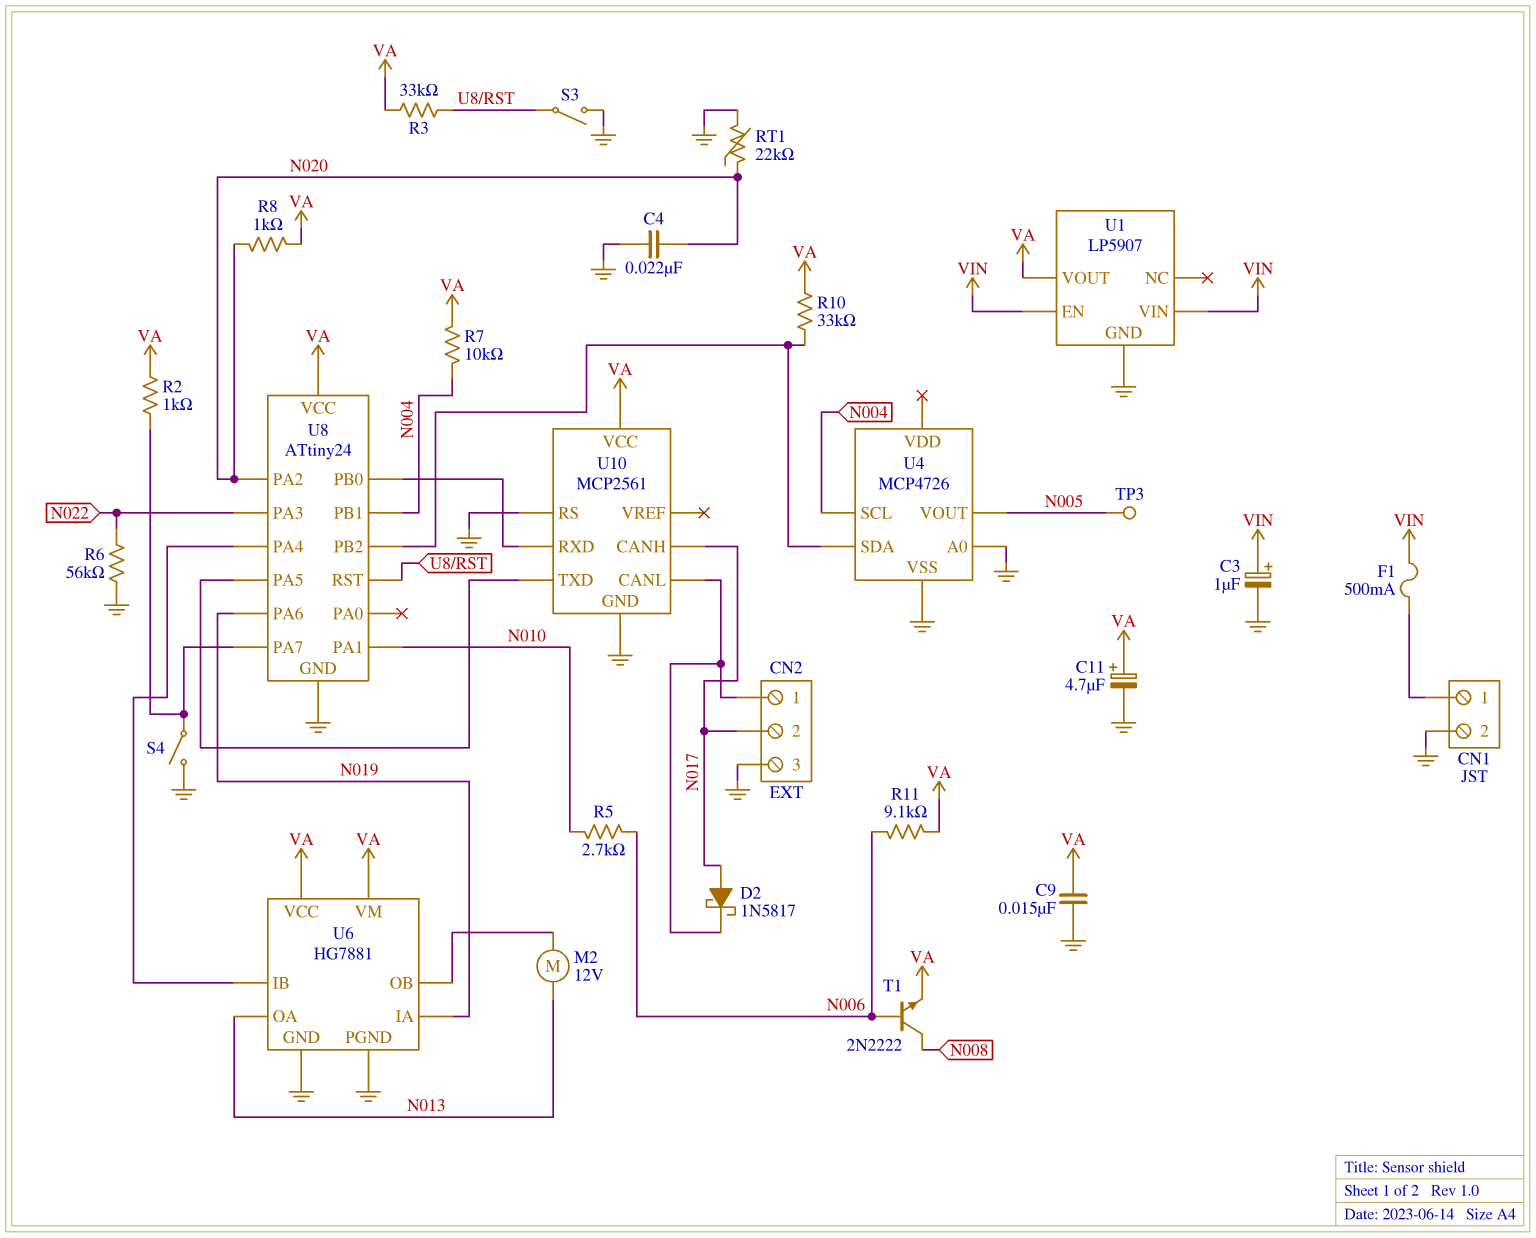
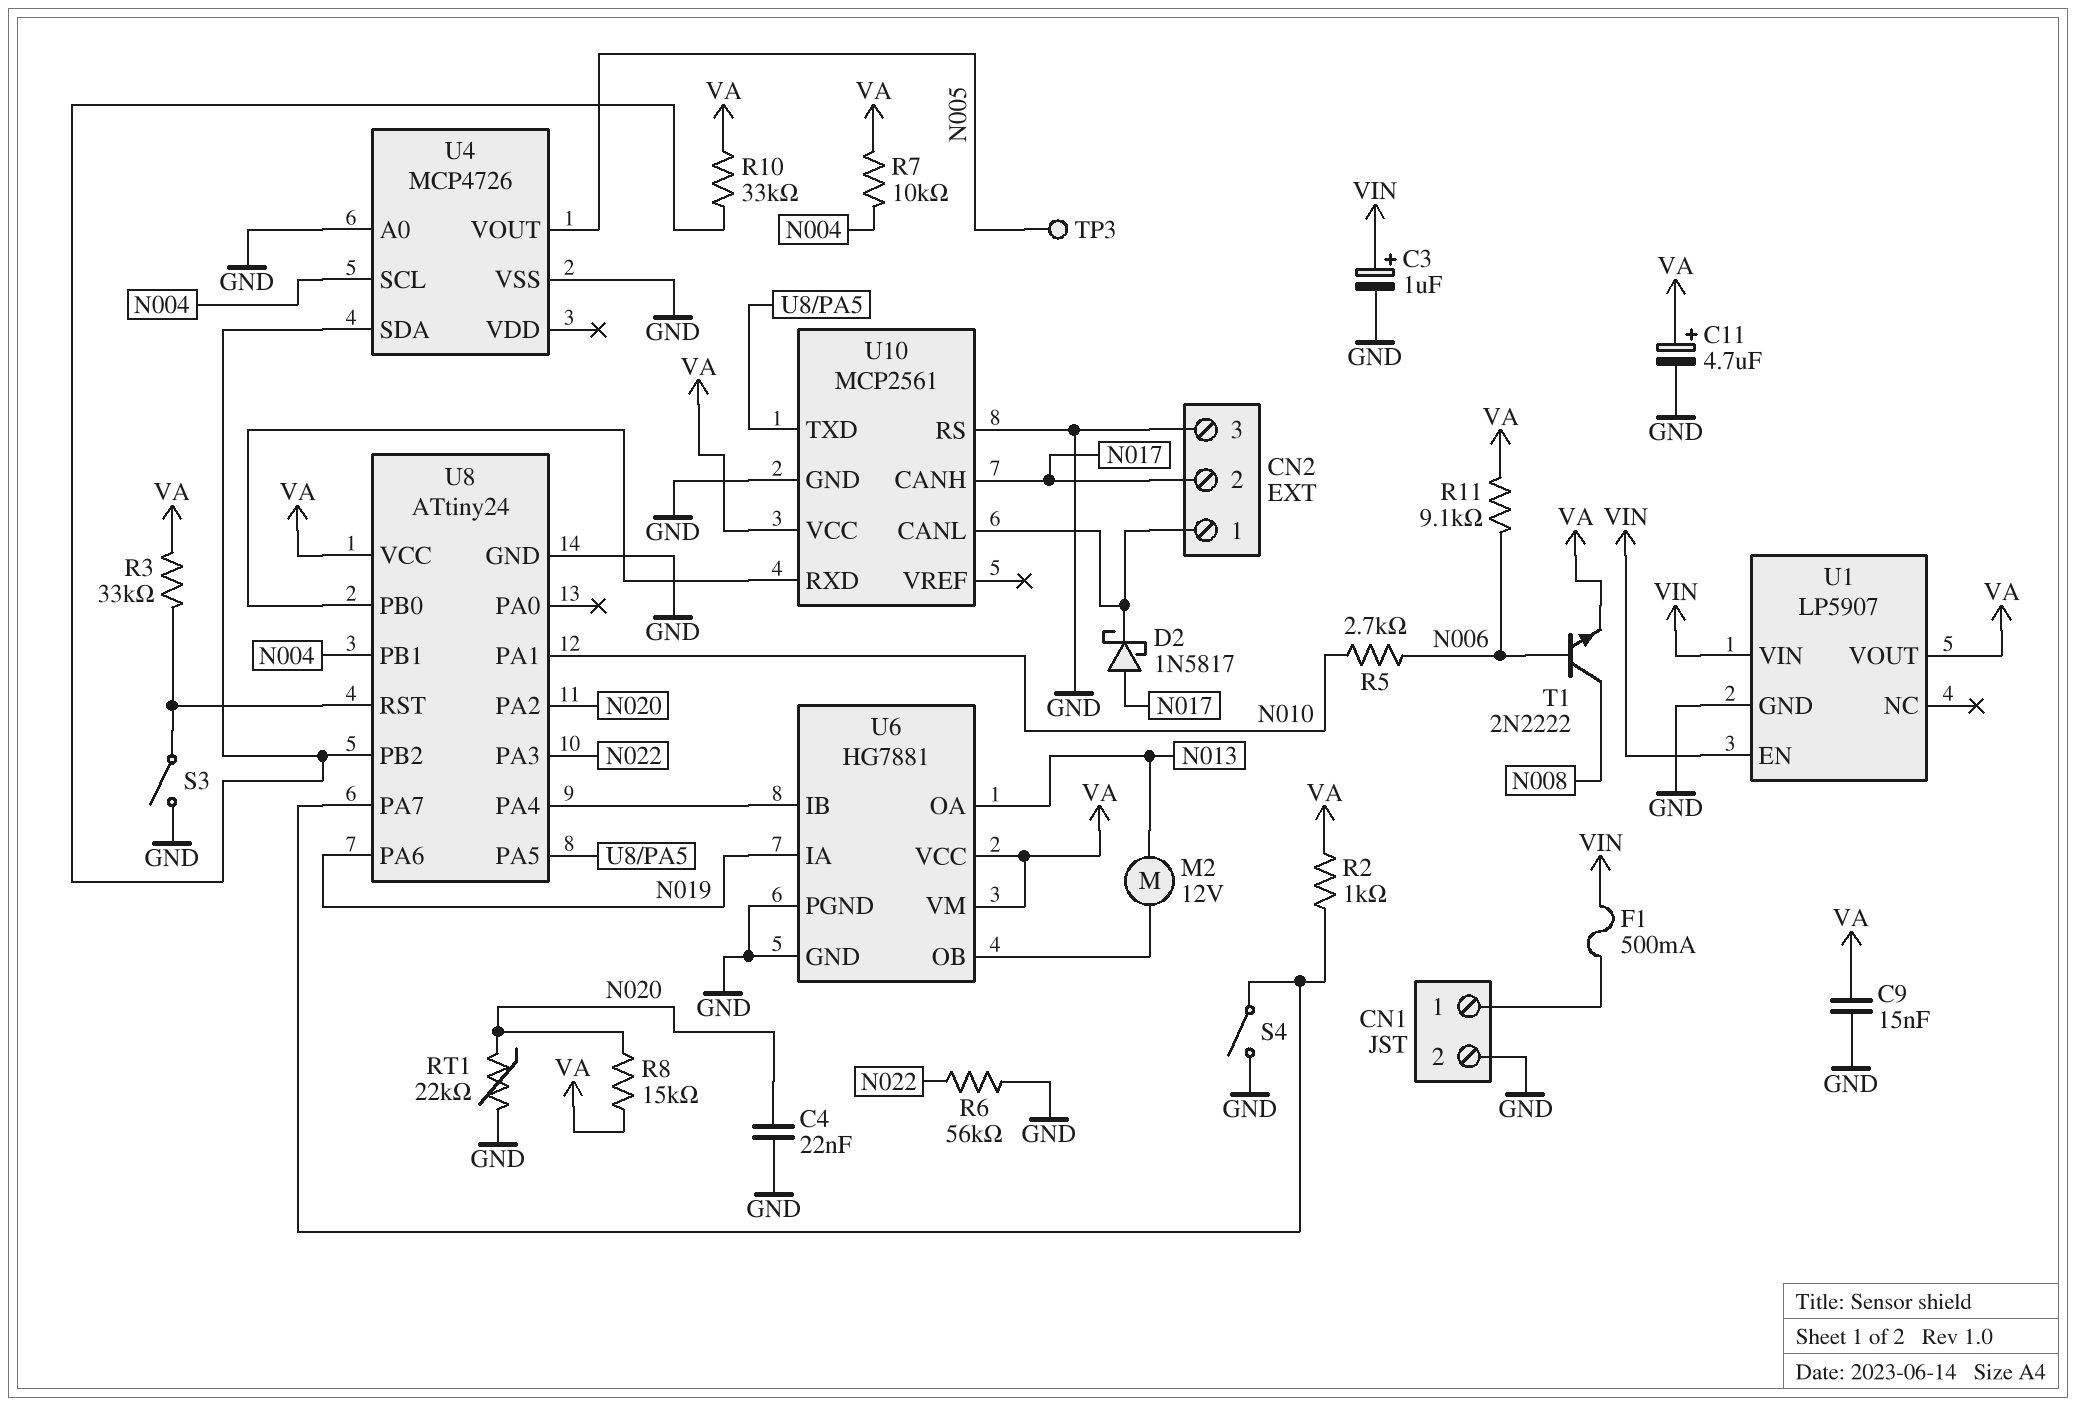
R8: 1k (N020, VA) -> 15k (N020, VA)

